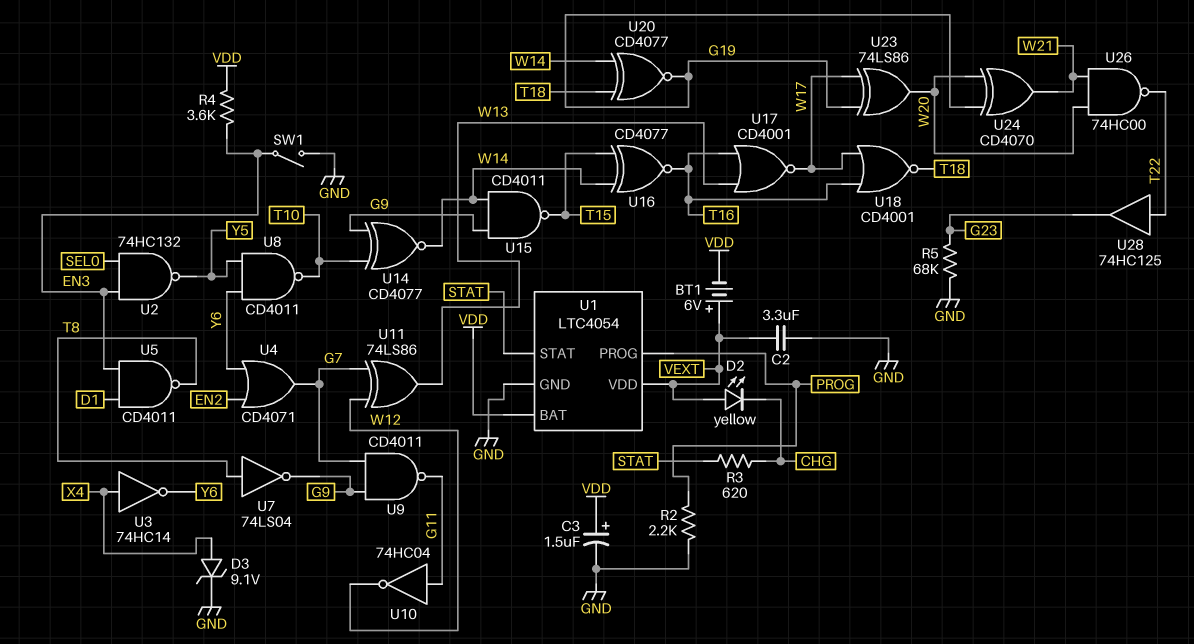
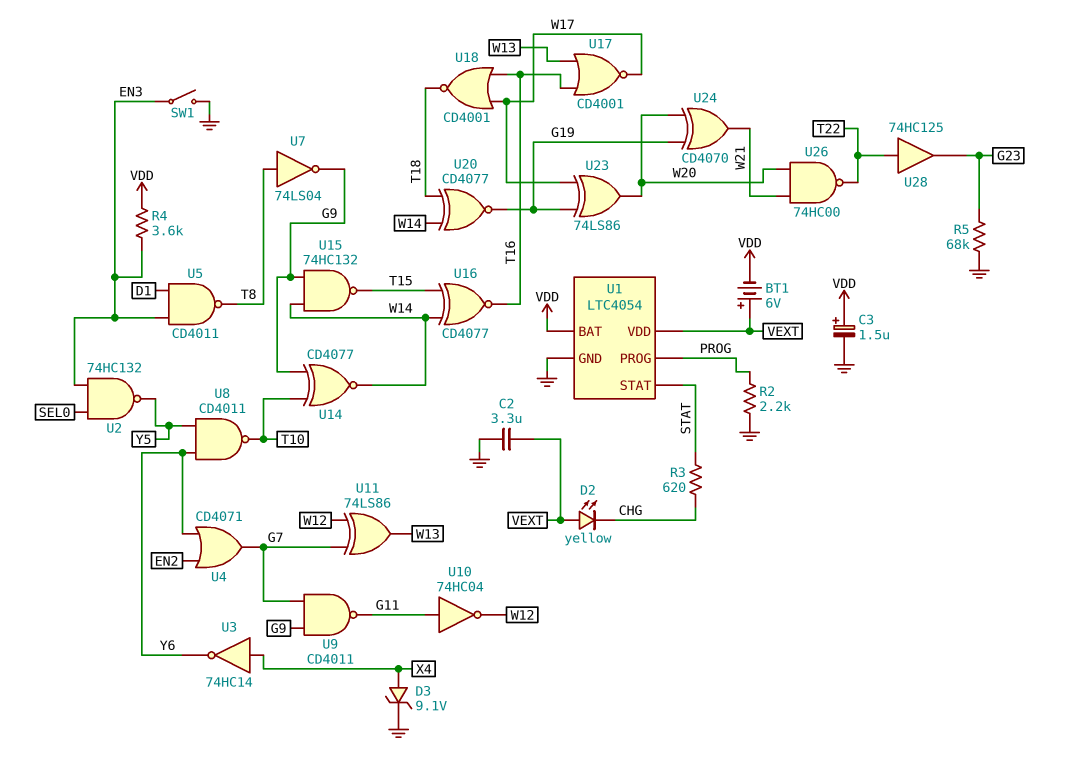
U15: NAND CD4011 (in G9, in W14, out T15) -> NAND 74HC132 (in G9, in W14, out T15)

